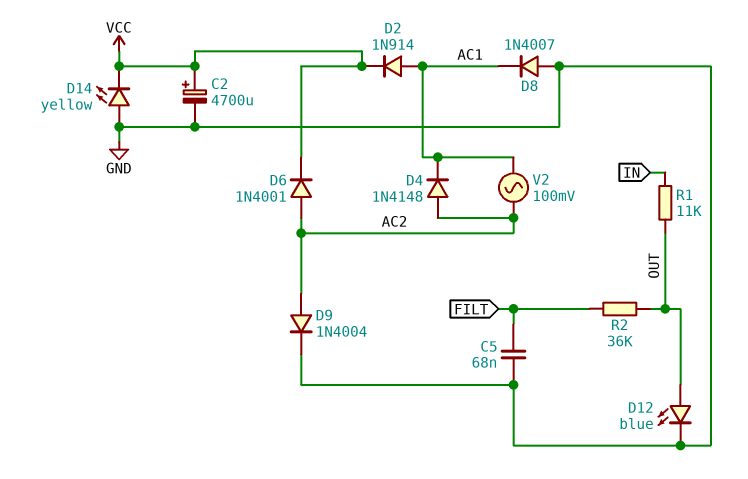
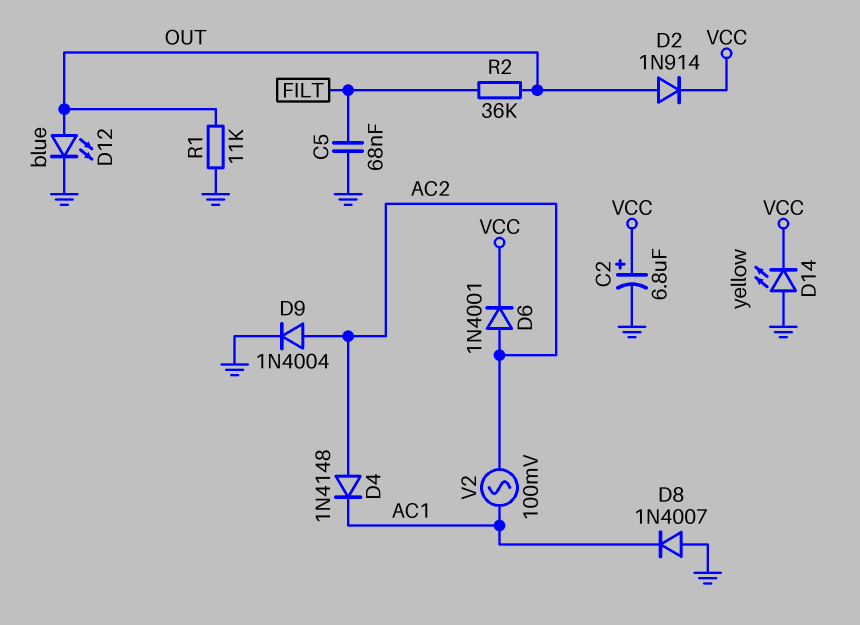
C2: 4700uF (plus VCC, minus GND) -> 6.8uF (plus VCC, minus GND)
D2: diode 1N914 (A AC1, K VCC) -> diode 1N914 (A OUT, K VCC)
R1: 11k (IN, OUT) -> 11k (GND, OUT)

